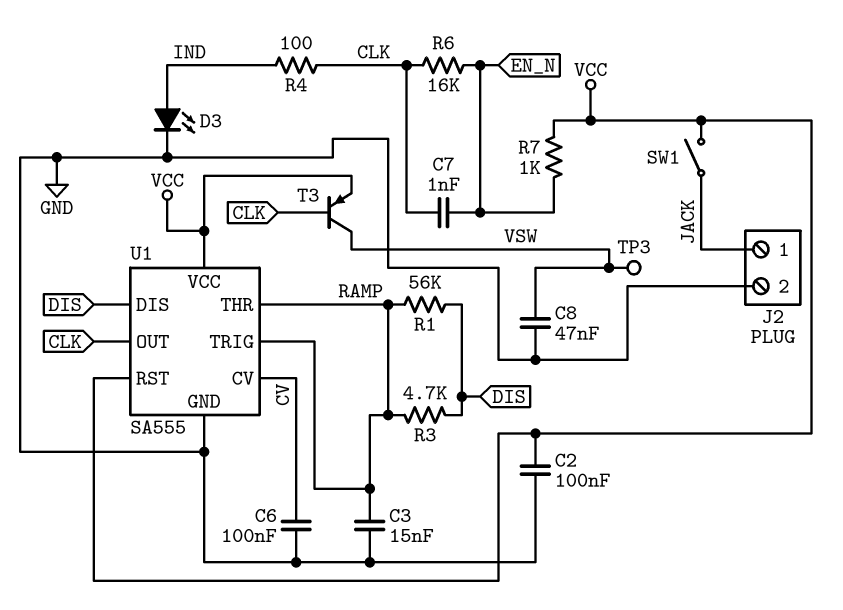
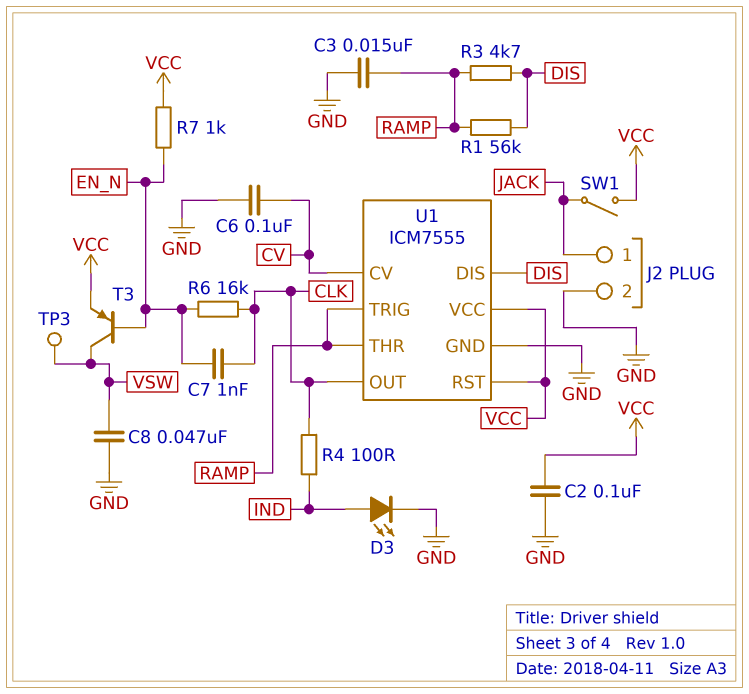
T3: PNP (B CLK, C VSW, E VCC) -> PNP (B EN_N, C VSW, E VCC)
U1: SA555 -> ICM7555

